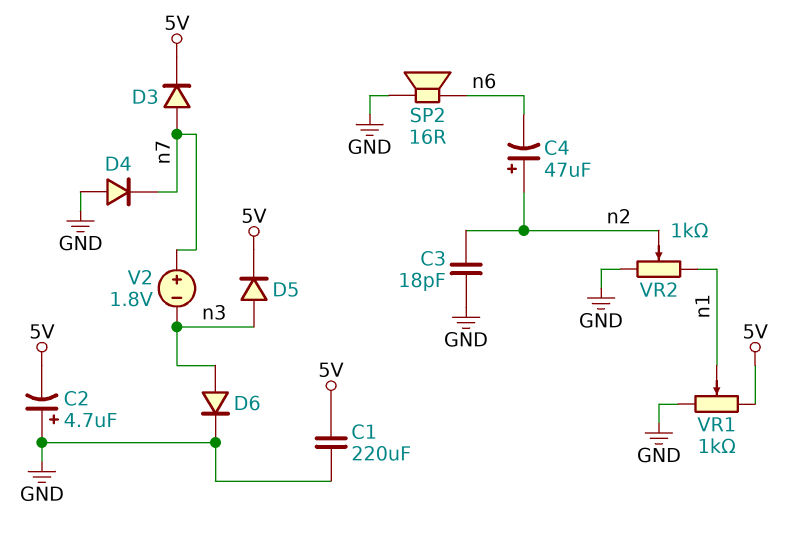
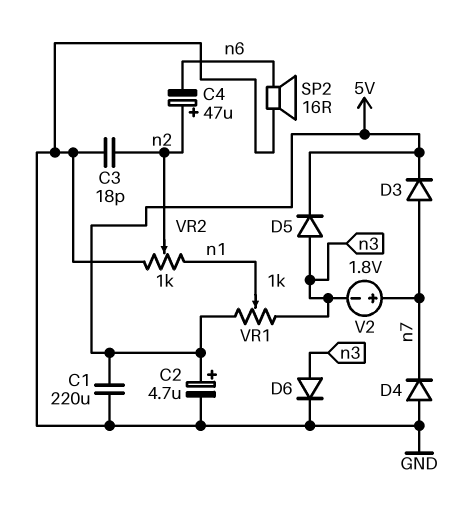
C2: 4.7uF (plus GND, minus 5V) -> 4.7uF (plus 5V, minus GND)
VR1: 1k (5V, GND, wiper n1) -> 1k (5V, n3, wiper n1)

